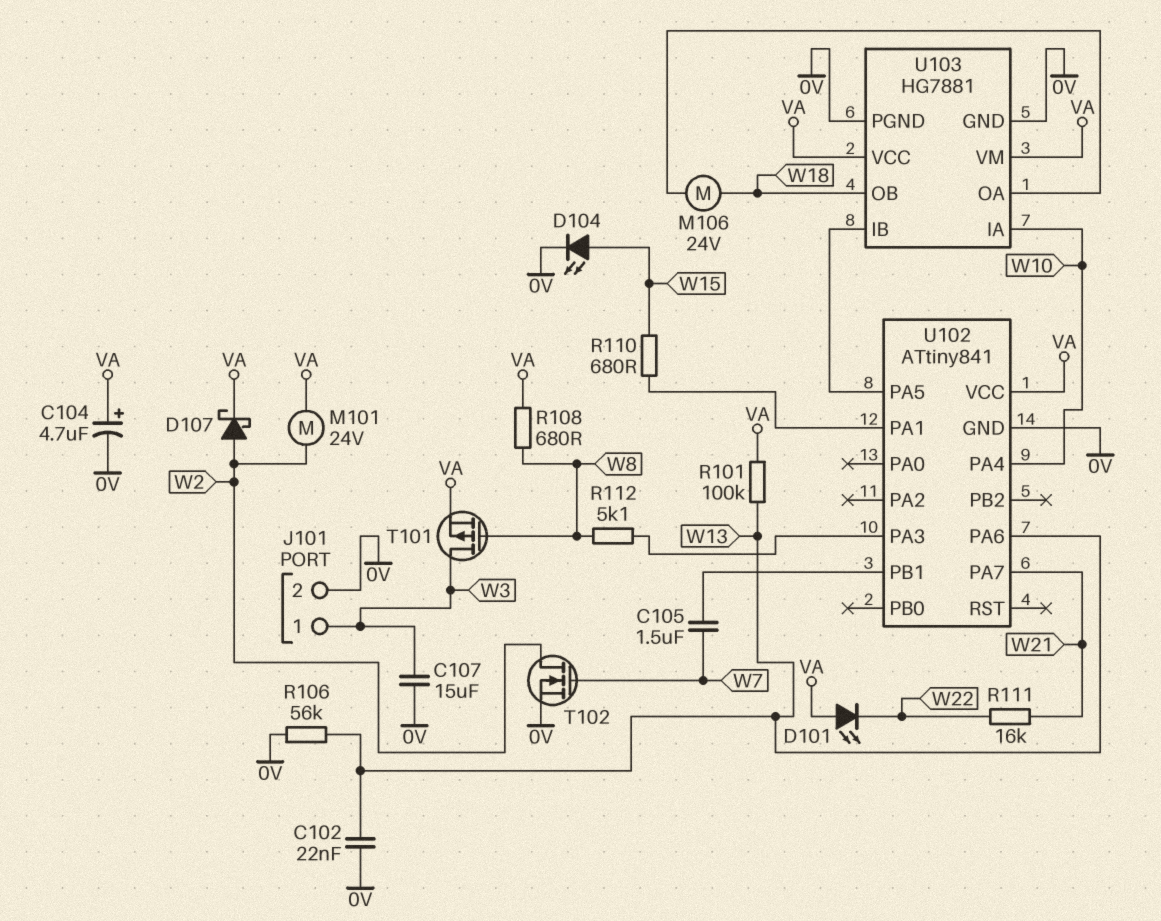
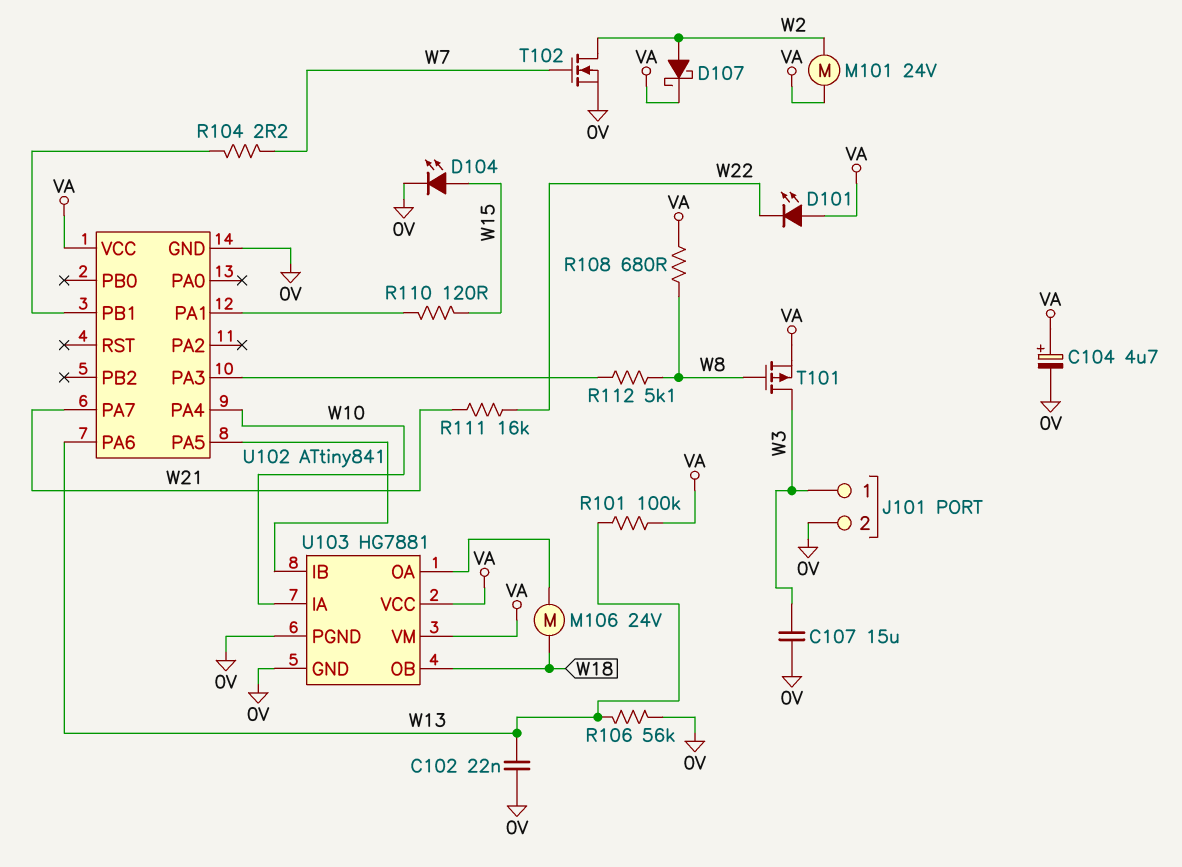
C105: 1.5uF (U102/PB1, W7) -> none
R104: none -> 2.2 (U102/PB1, W7)
R110: 680 (U102/PA1, W15) -> 120 (U102/PA1, W15)

